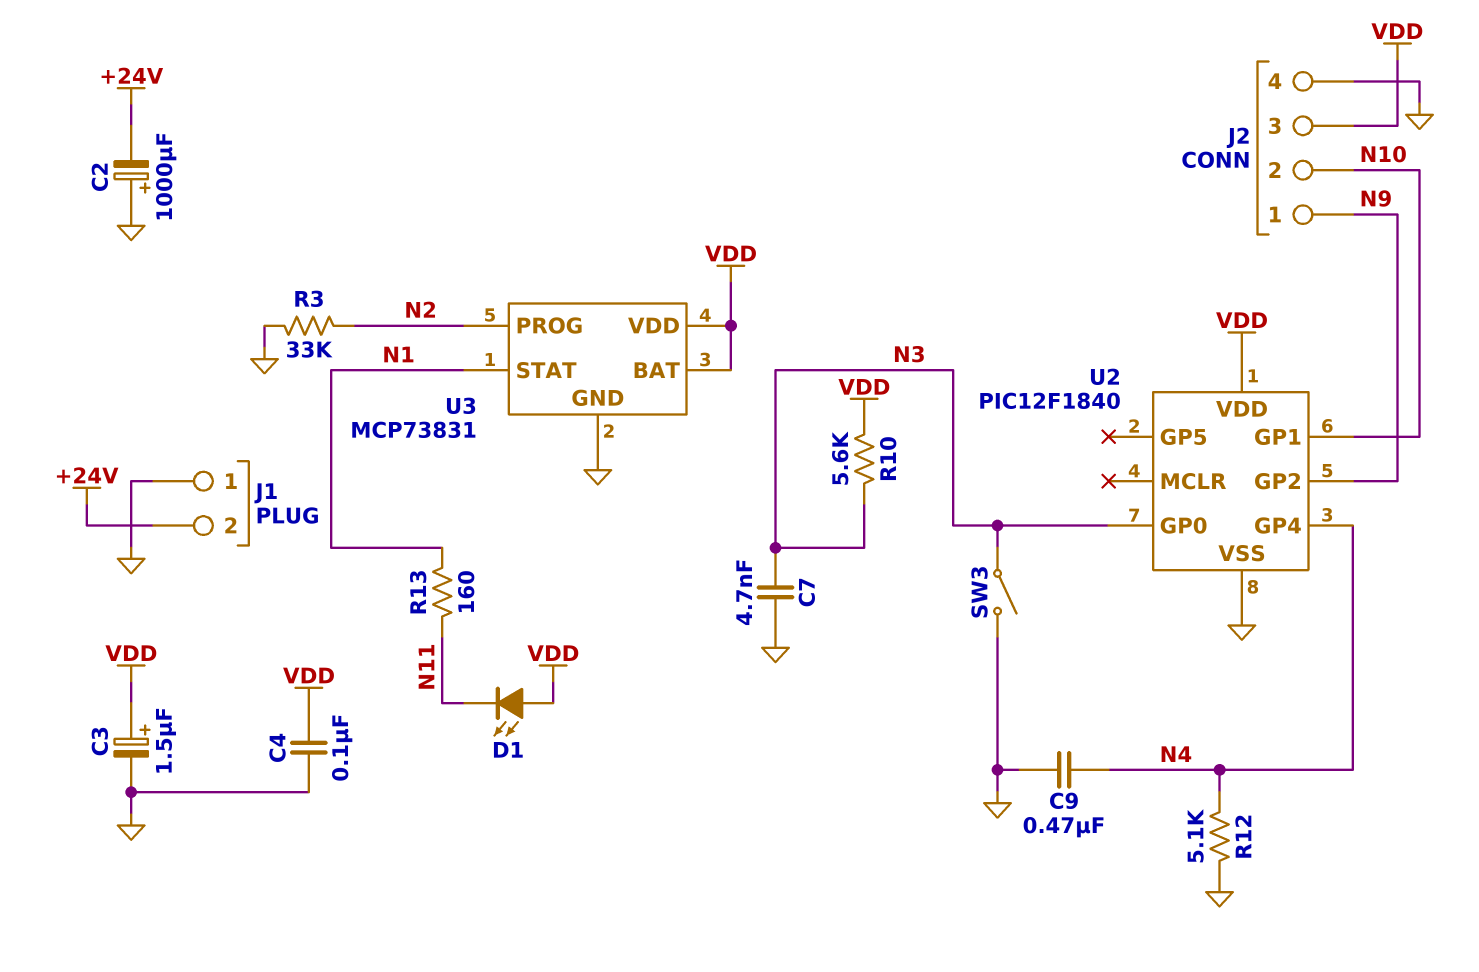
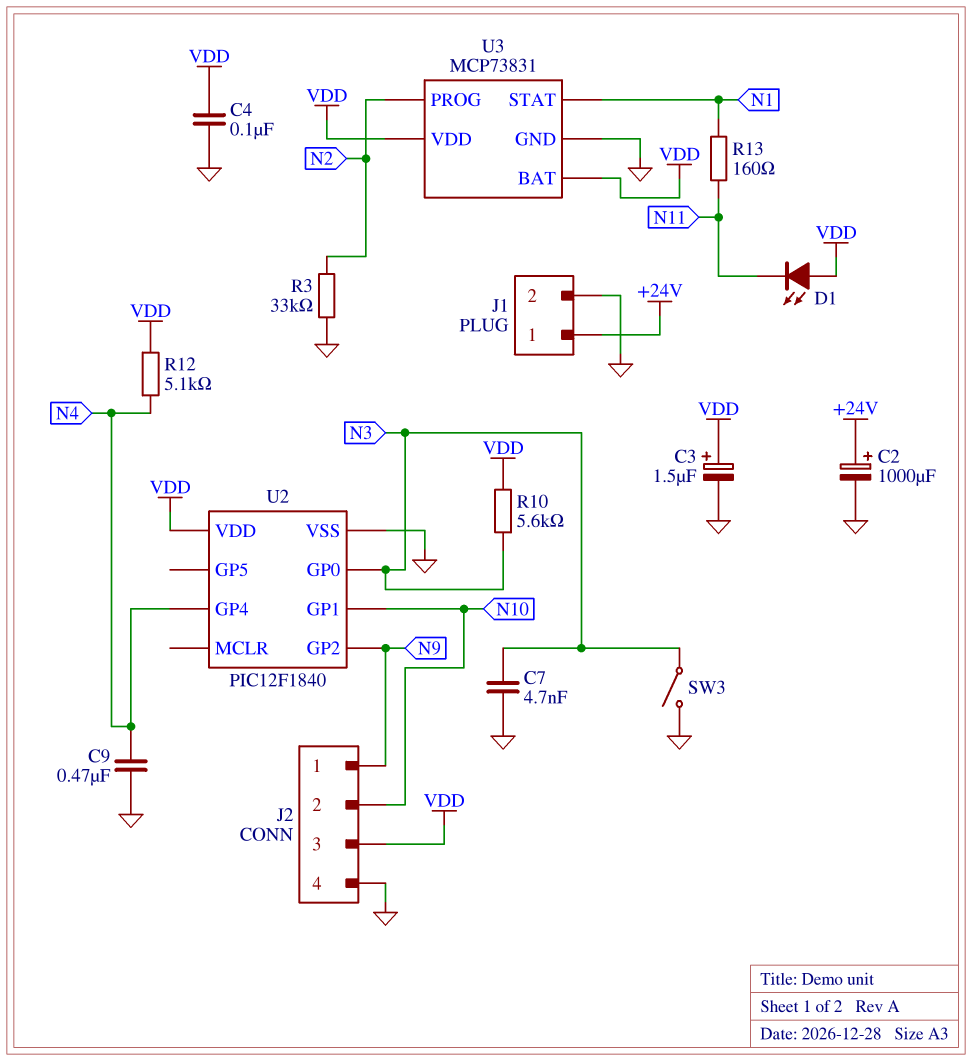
C2: 1000uF (plus GND, minus +24V) -> 1000uF (plus +24V, minus GND)
J1 pin 1: GND -> +24V
J1 pin 2: +24V -> GND
R12: 5.1k (GND, N4) -> 5.1k (N4, VDD)

